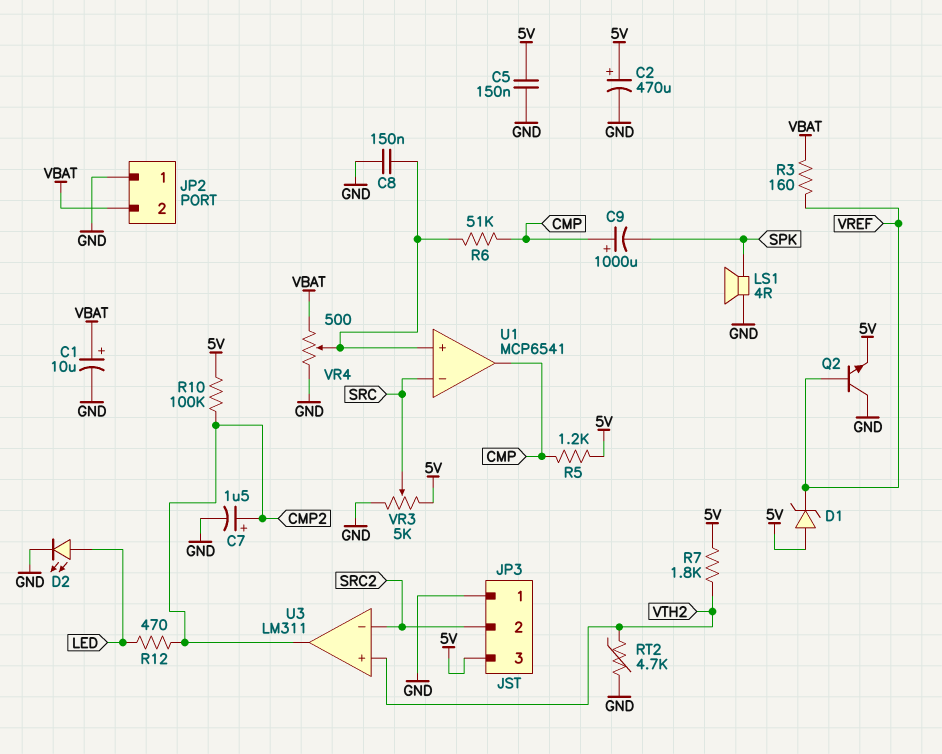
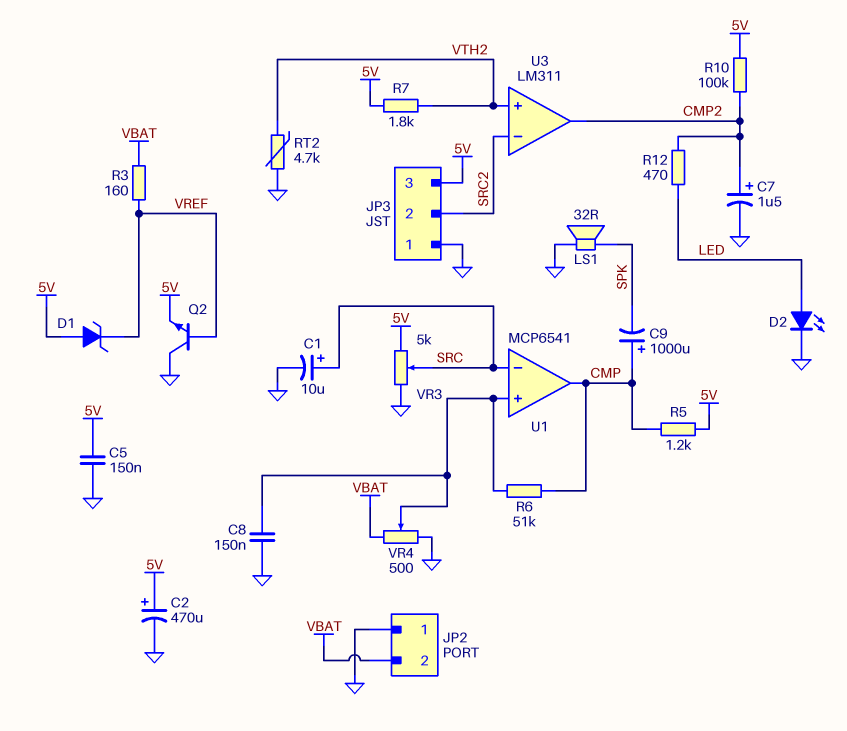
C1: 10uF (plus VBAT, minus GND) -> 10uF (plus SRC, minus GND)
LS1: speaker 4R (GND, SPK) -> speaker 32R (GND, SPK)

